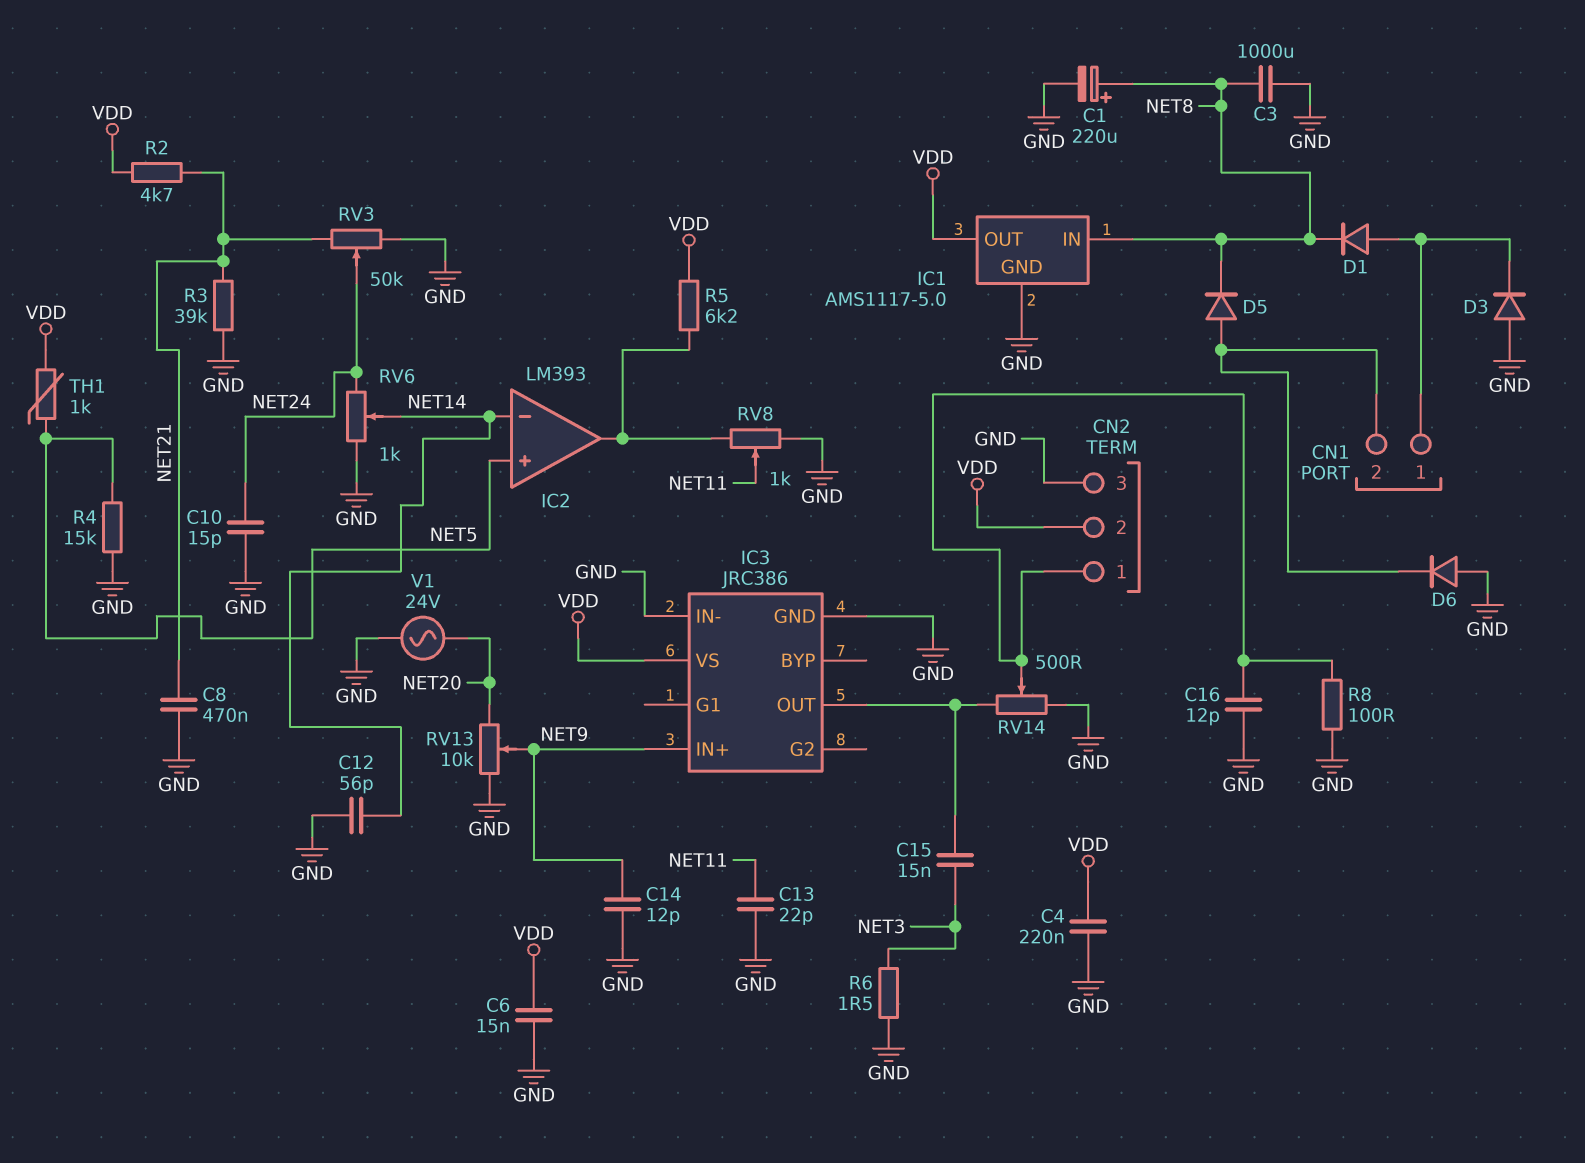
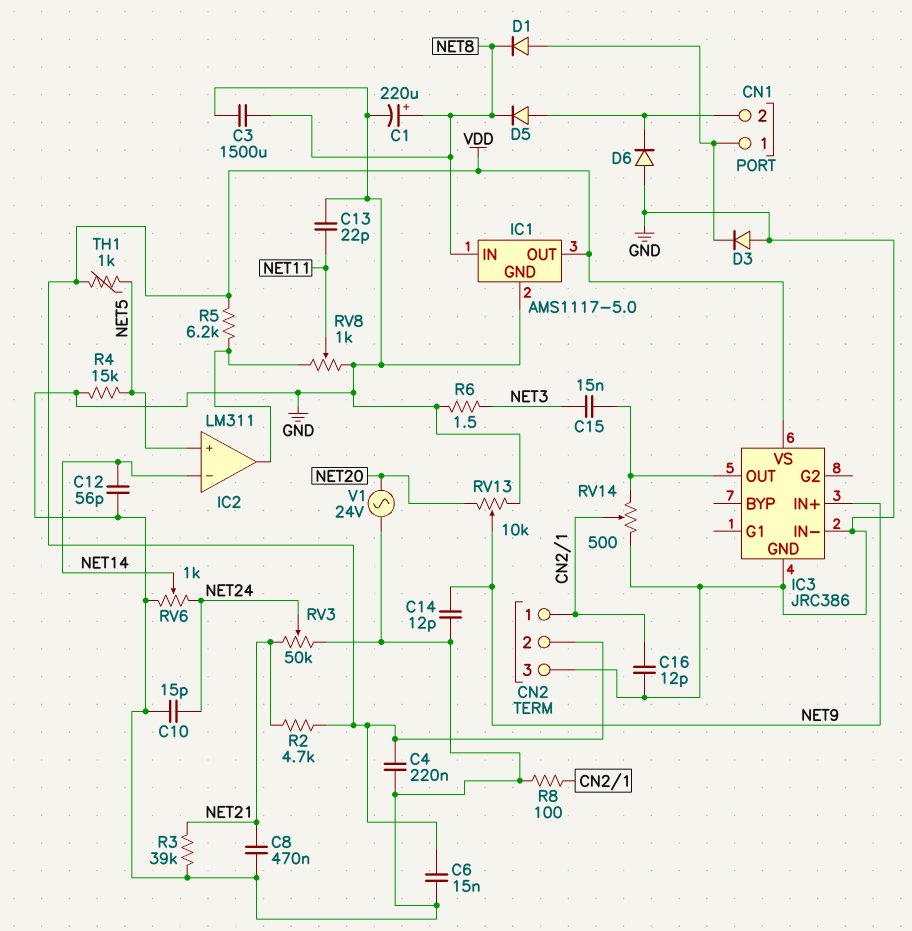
C3: 1000uF (GND, NET8) -> 1500uF (GND, NET8)
IC2: LM393 -> LM311

